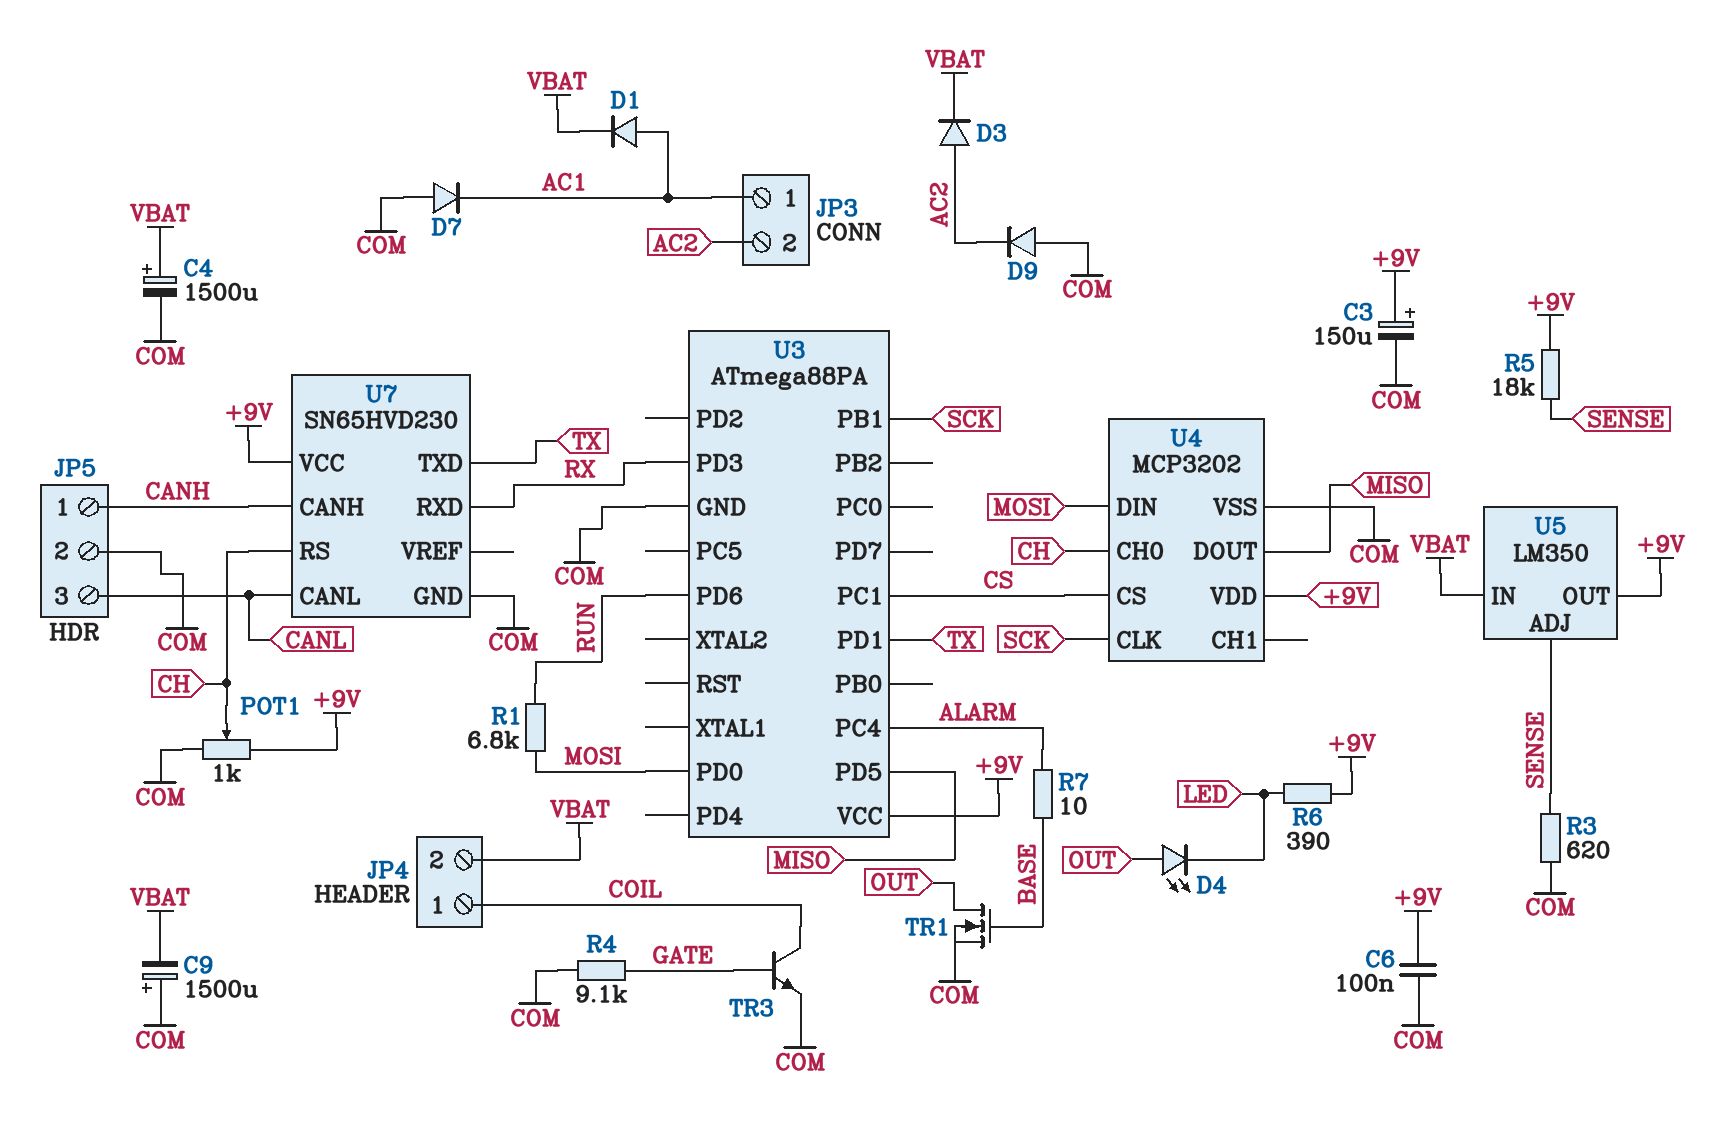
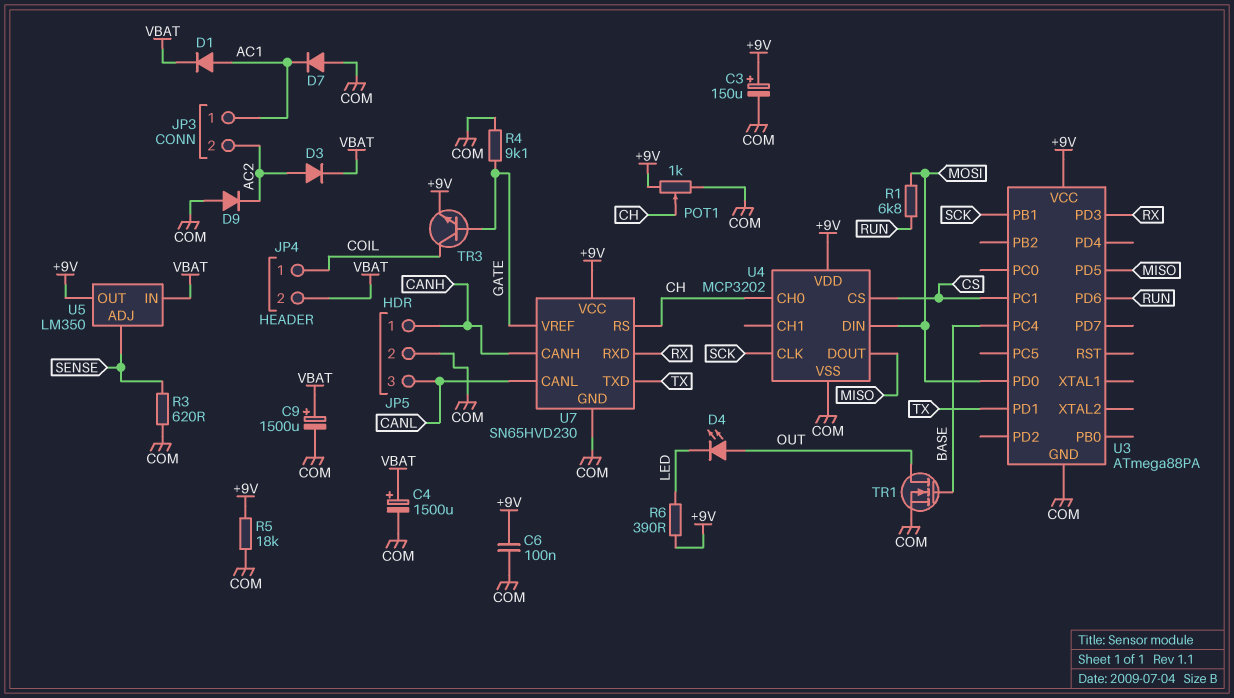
C9: 1500uF (plus COM, minus VBAT) -> 1500uF (plus VBAT, minus COM)
R5: 18k (+9V, SENSE) -> 18k (+9V, COM)
R7: 10 (ALARM, BASE) -> none
TR3: NPN (B GATE, C COIL, E COM) -> NPN (B GATE, C COIL, E +9V)
U3 pin PC4: ALARM -> BASE
U7 pin VREF: none -> GATE

